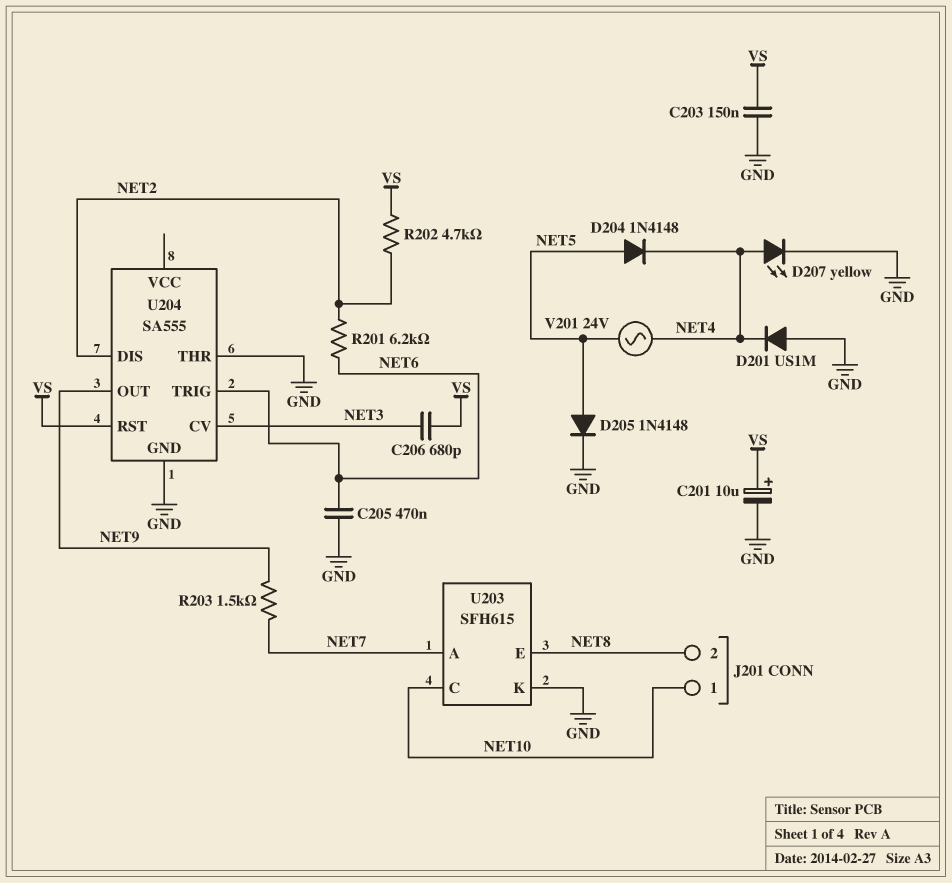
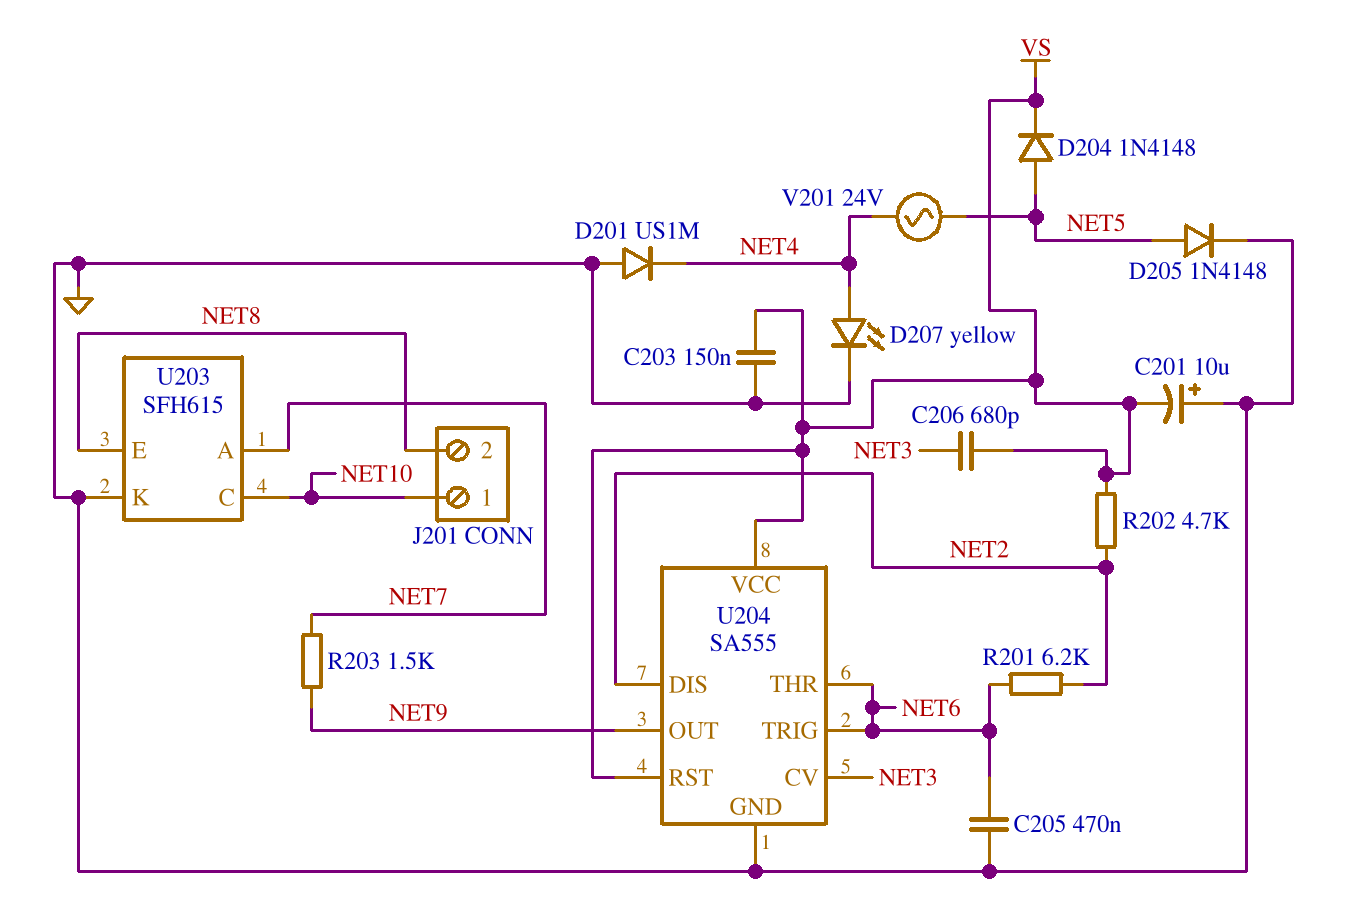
C201: 10uF (plus VS, minus GND) -> 10uF (plus GND, minus VS)
D204: diode 1N4148 (A NET5, K NET4) -> diode 1N4148 (A NET5, K VS)
U204 pin THR: GND -> NET6
U204 pin VCC: none -> VS

